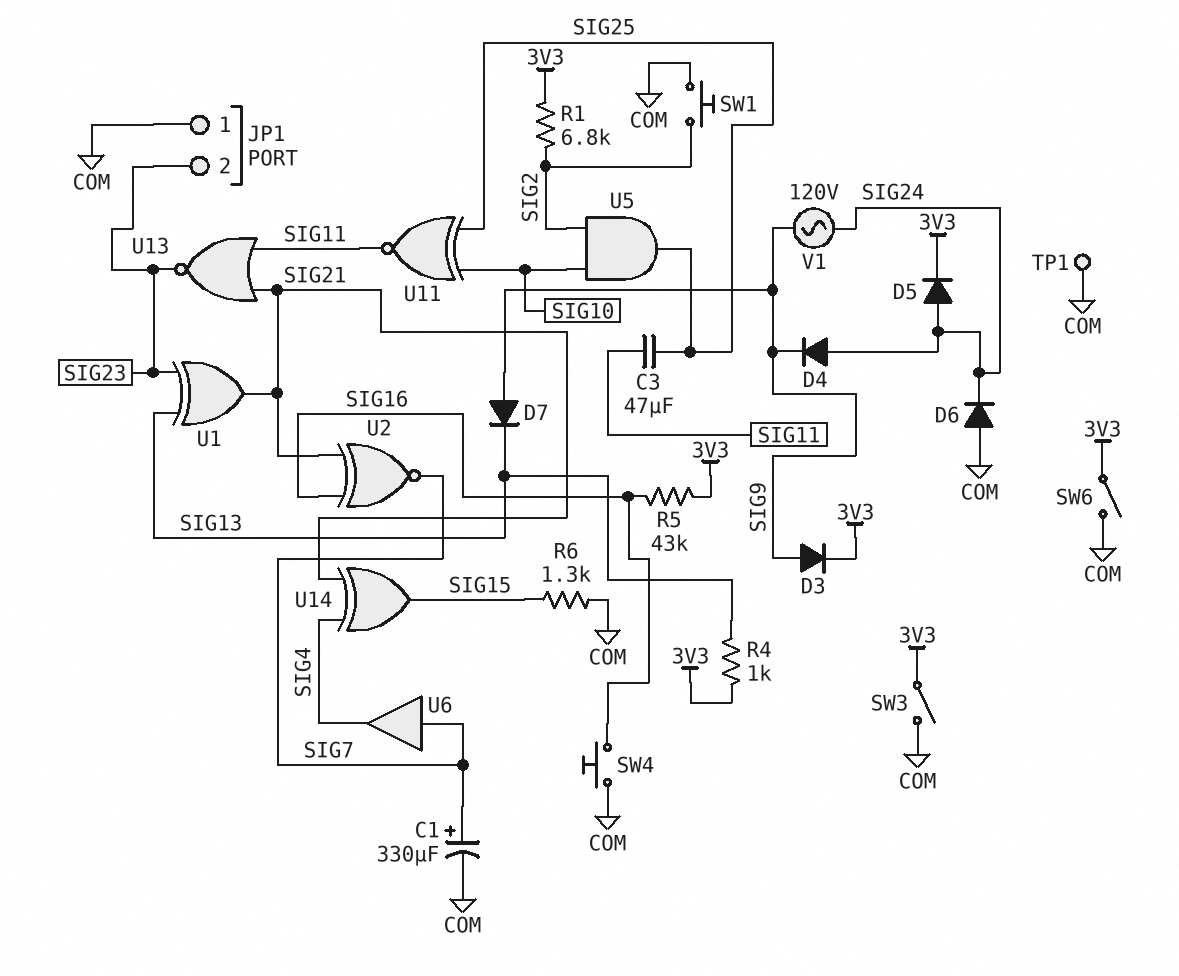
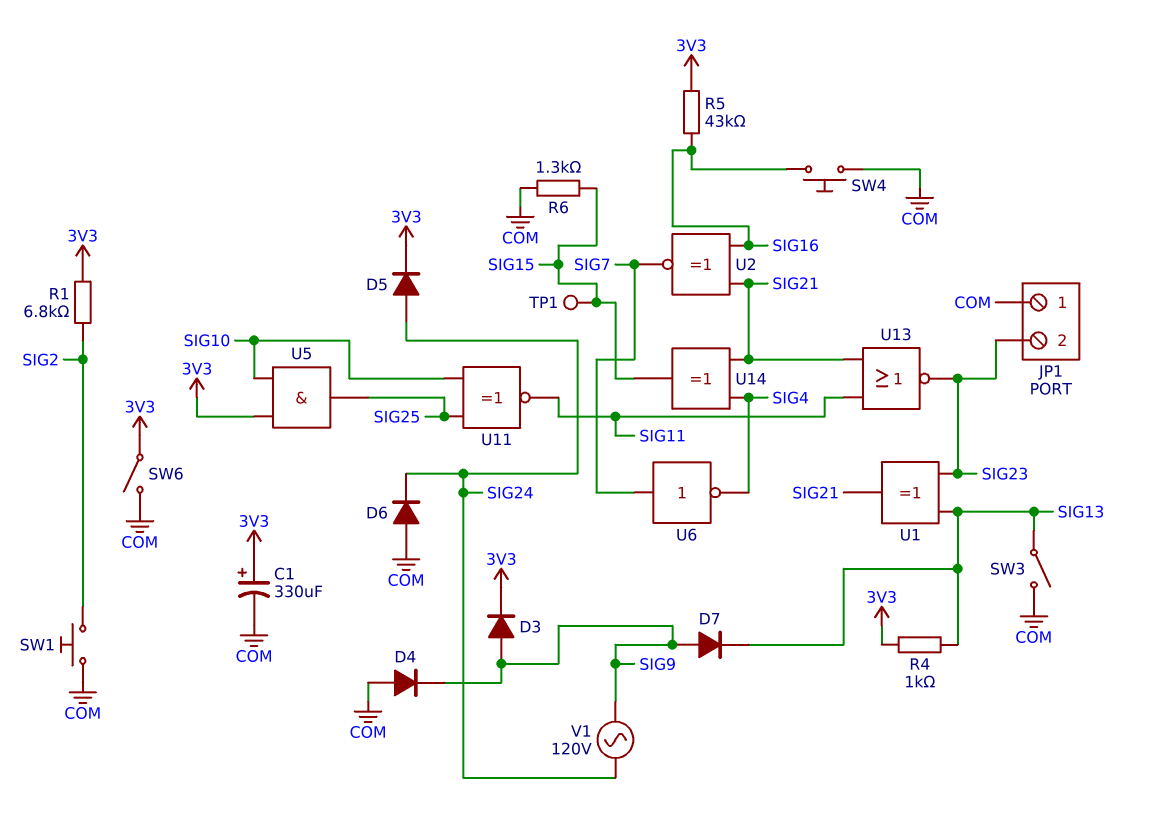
C1: 330uF (plus SIG7, minus COM) -> 330uF (plus 3V3, minus COM)
C3: 47uF (SIG11, SIG25) -> none
D4: diode (A SIG24, K SIG9) -> diode (A COM, K SIG9)
SW3: switch (3V3, COM) -> switch (COM, SIG13)
TP1: test point (COM) -> test point (SIG15)
U5: AND (in SIG2, in SIG10, out SIG25) -> AND (in 3V3, in SIG10, out SIG25)
U6: buffer (in SIG7, out SIG4) -> NOT (in SIG7, out SIG4)

